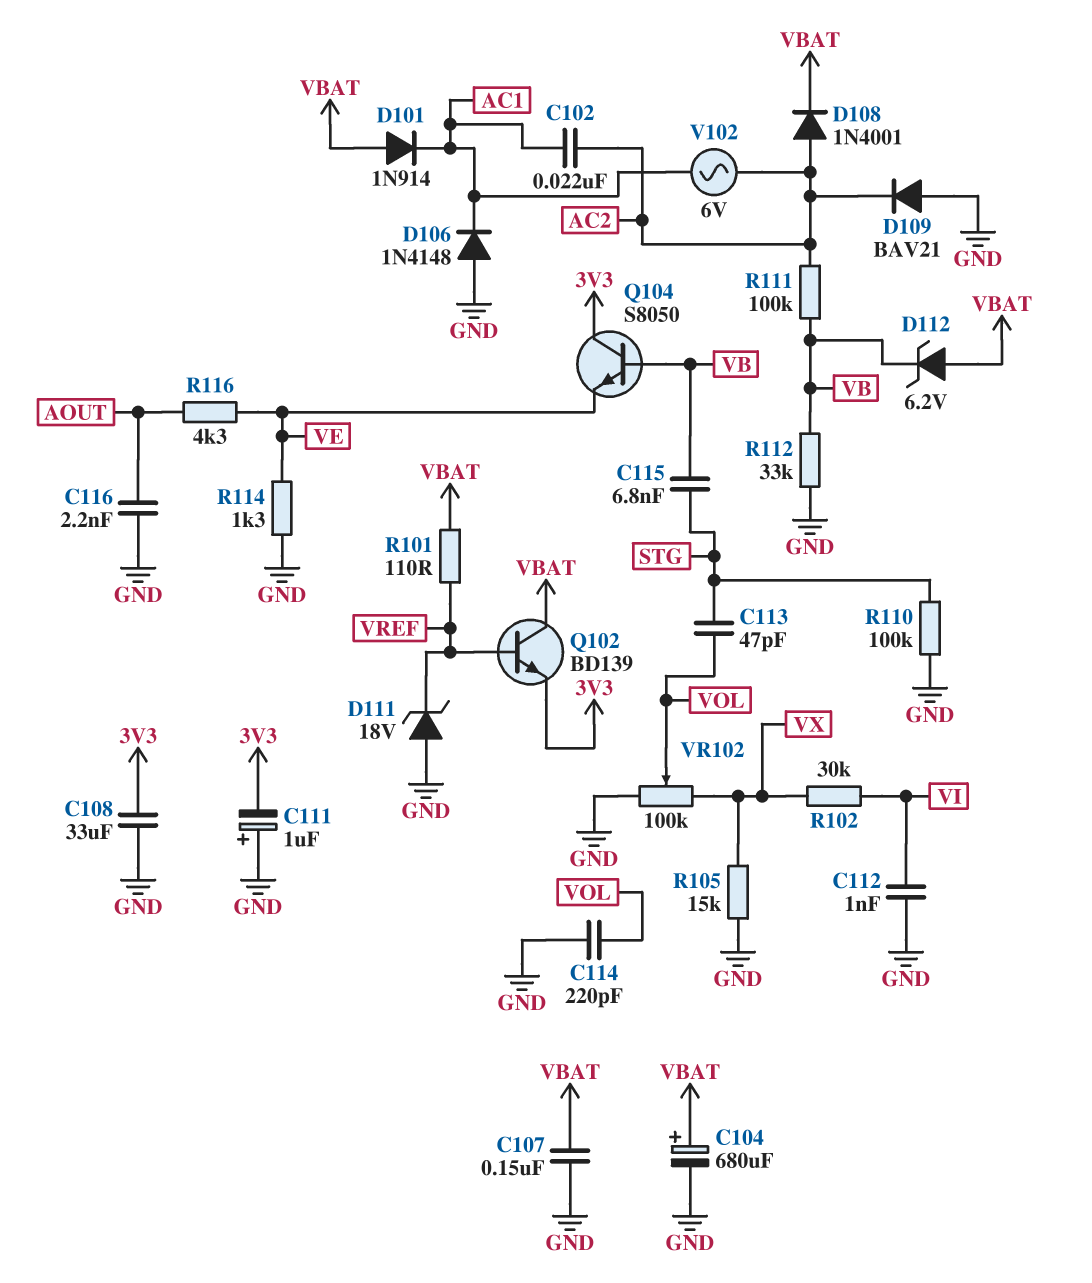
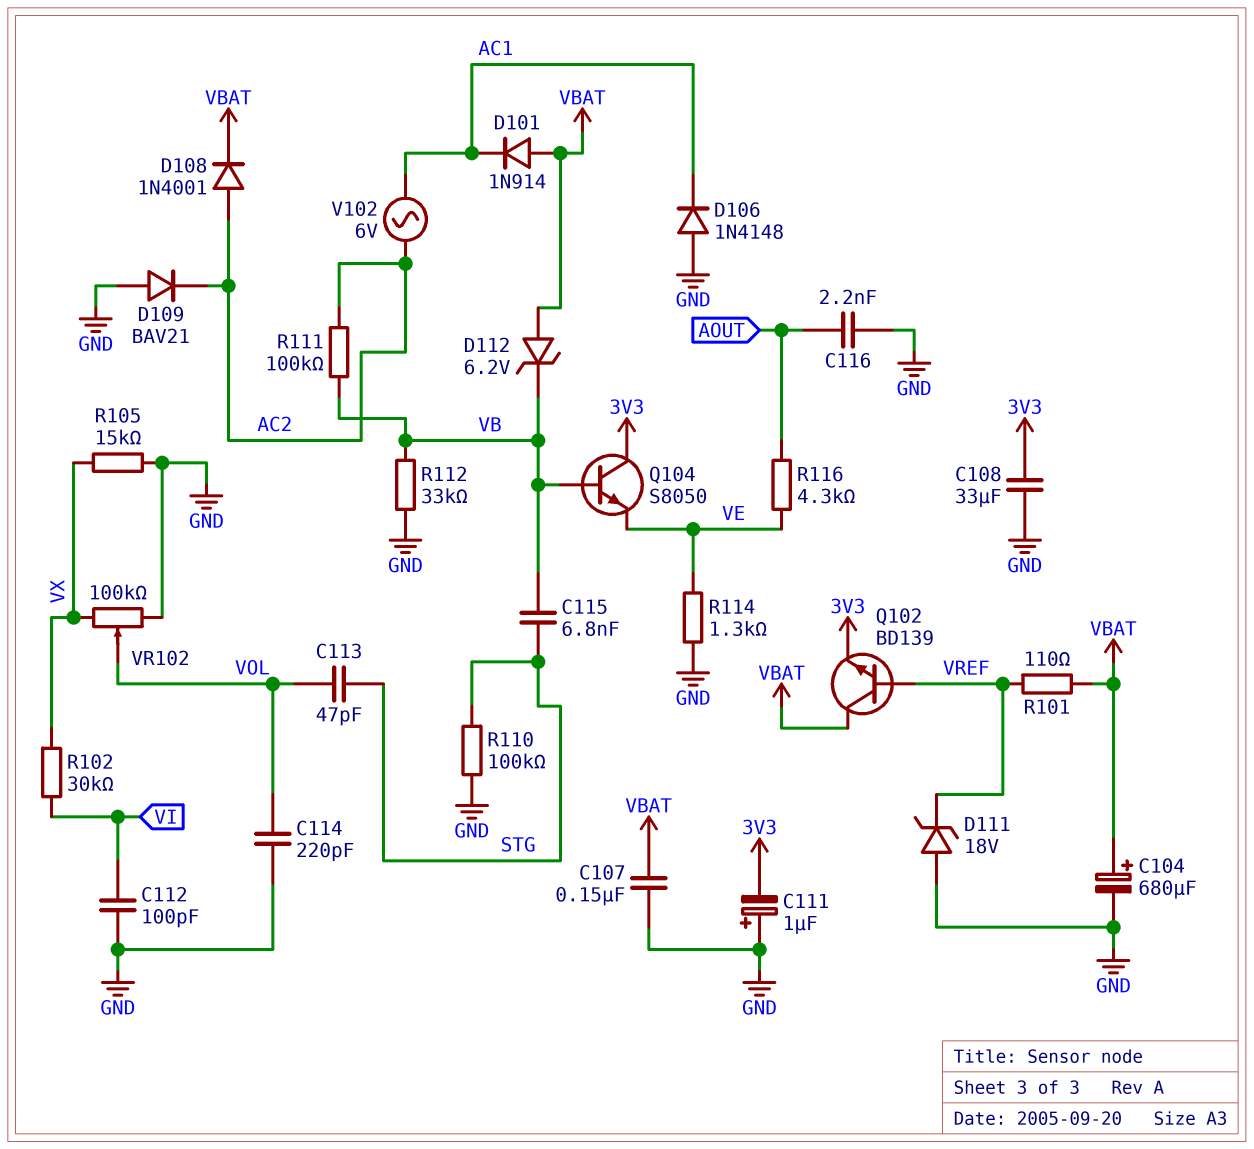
C102: 22nF (AC1, AC2) -> none
C112: 1nF (GND, VI) -> 100pF (GND, VI)

